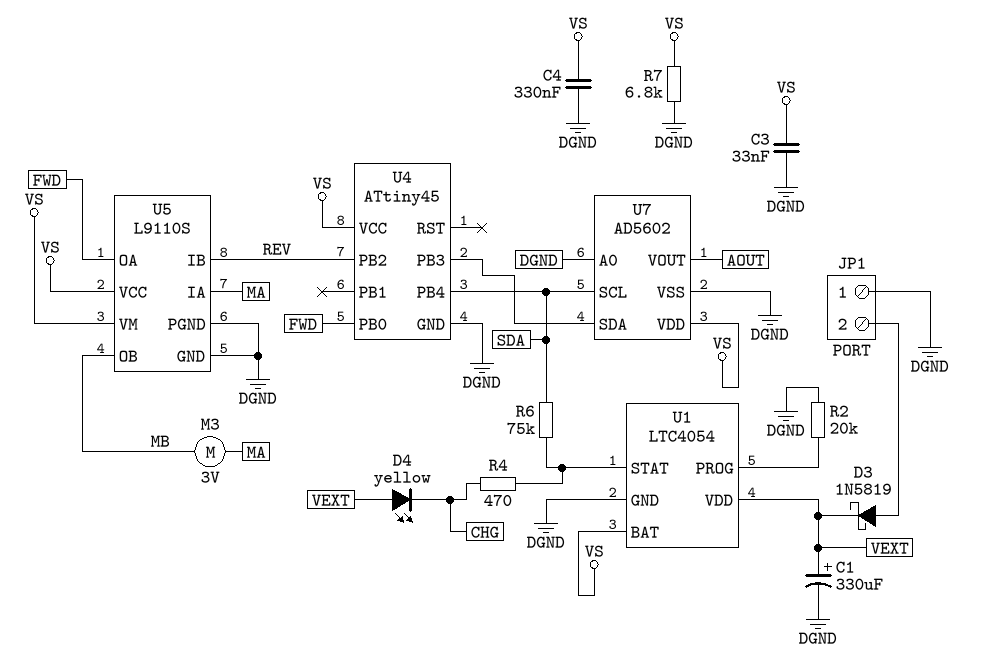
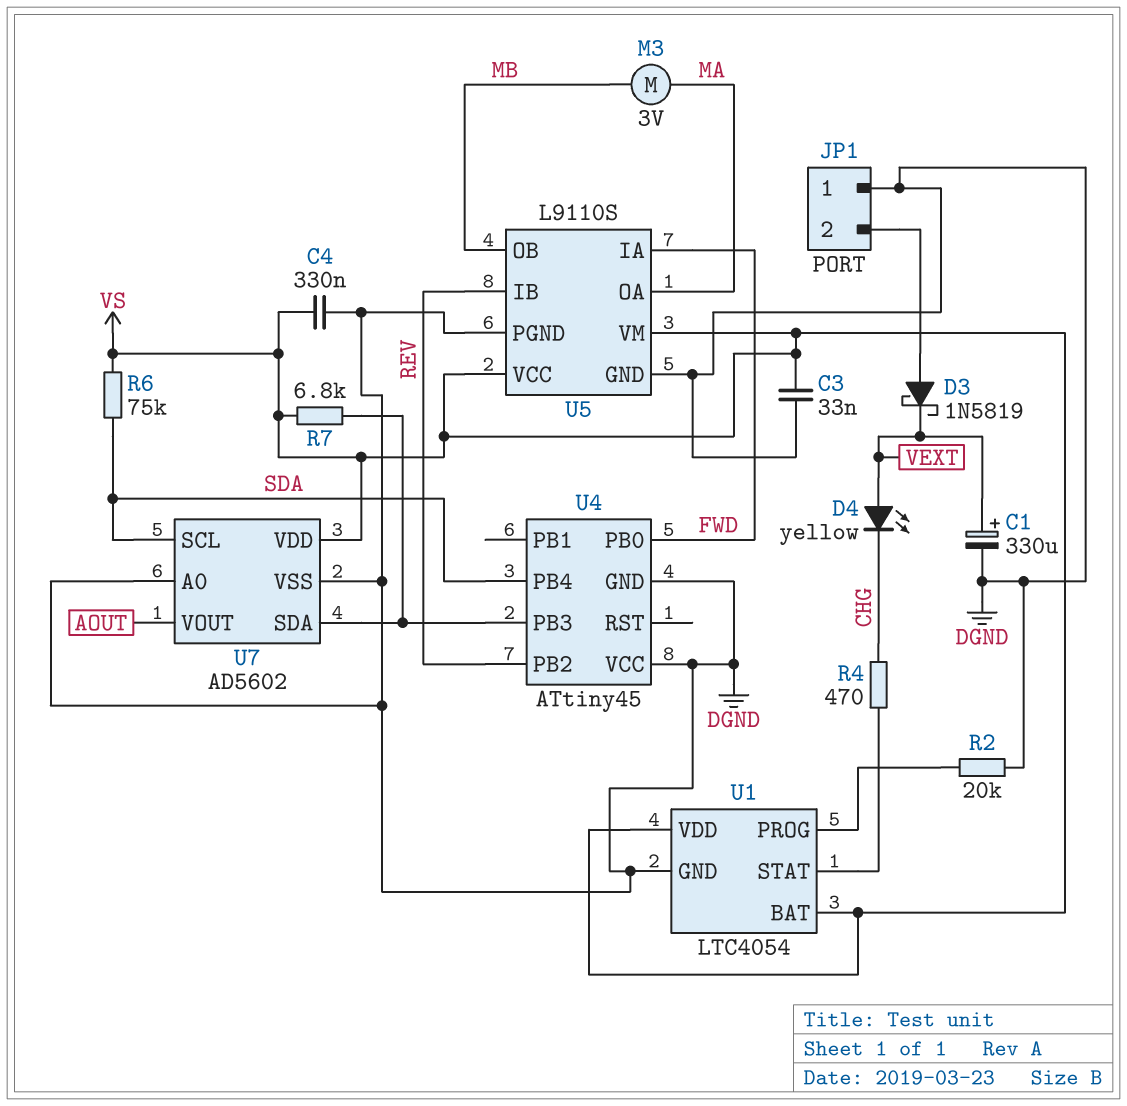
R6: 75k (SDA, U1/STAT) -> 75k (SDA, VS)
R7: 6.8k (DGND, VS) -> 6.8k (U4/PB3, VS)
U1 pin VDD: VEXT -> VS
U4 pin VCC: VS -> DGND
U5 pin IA: MA -> FWD
U5 pin OA: FWD -> MA

